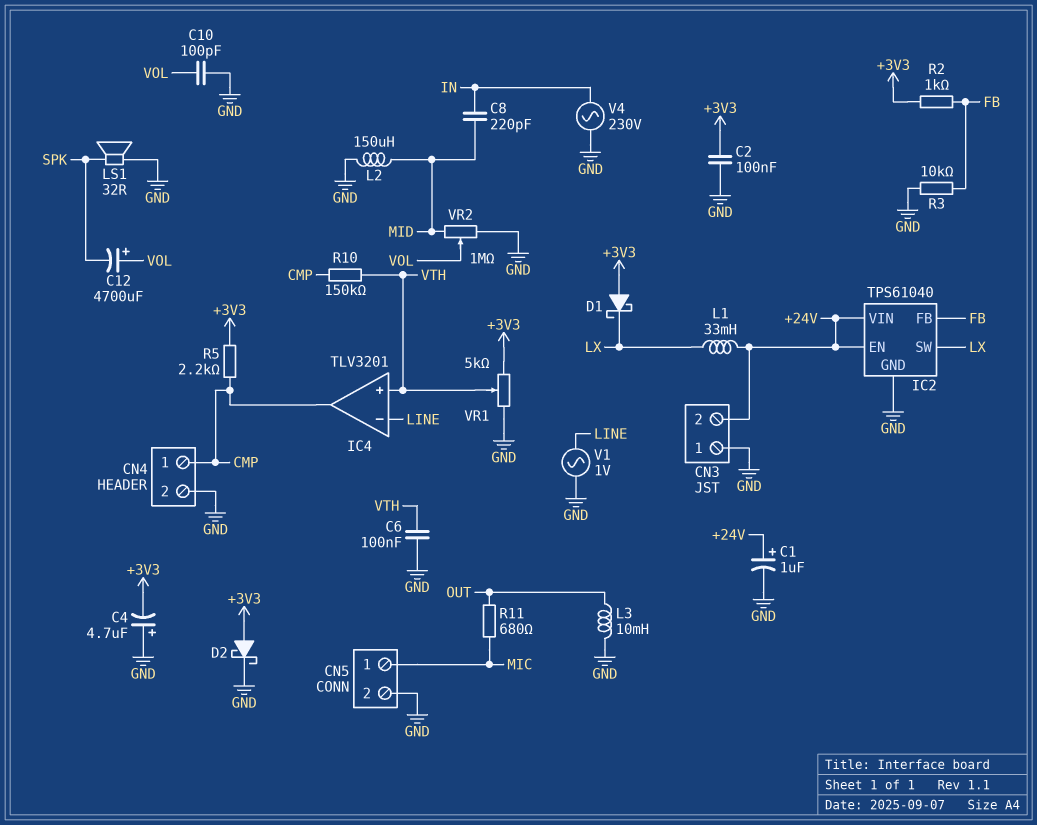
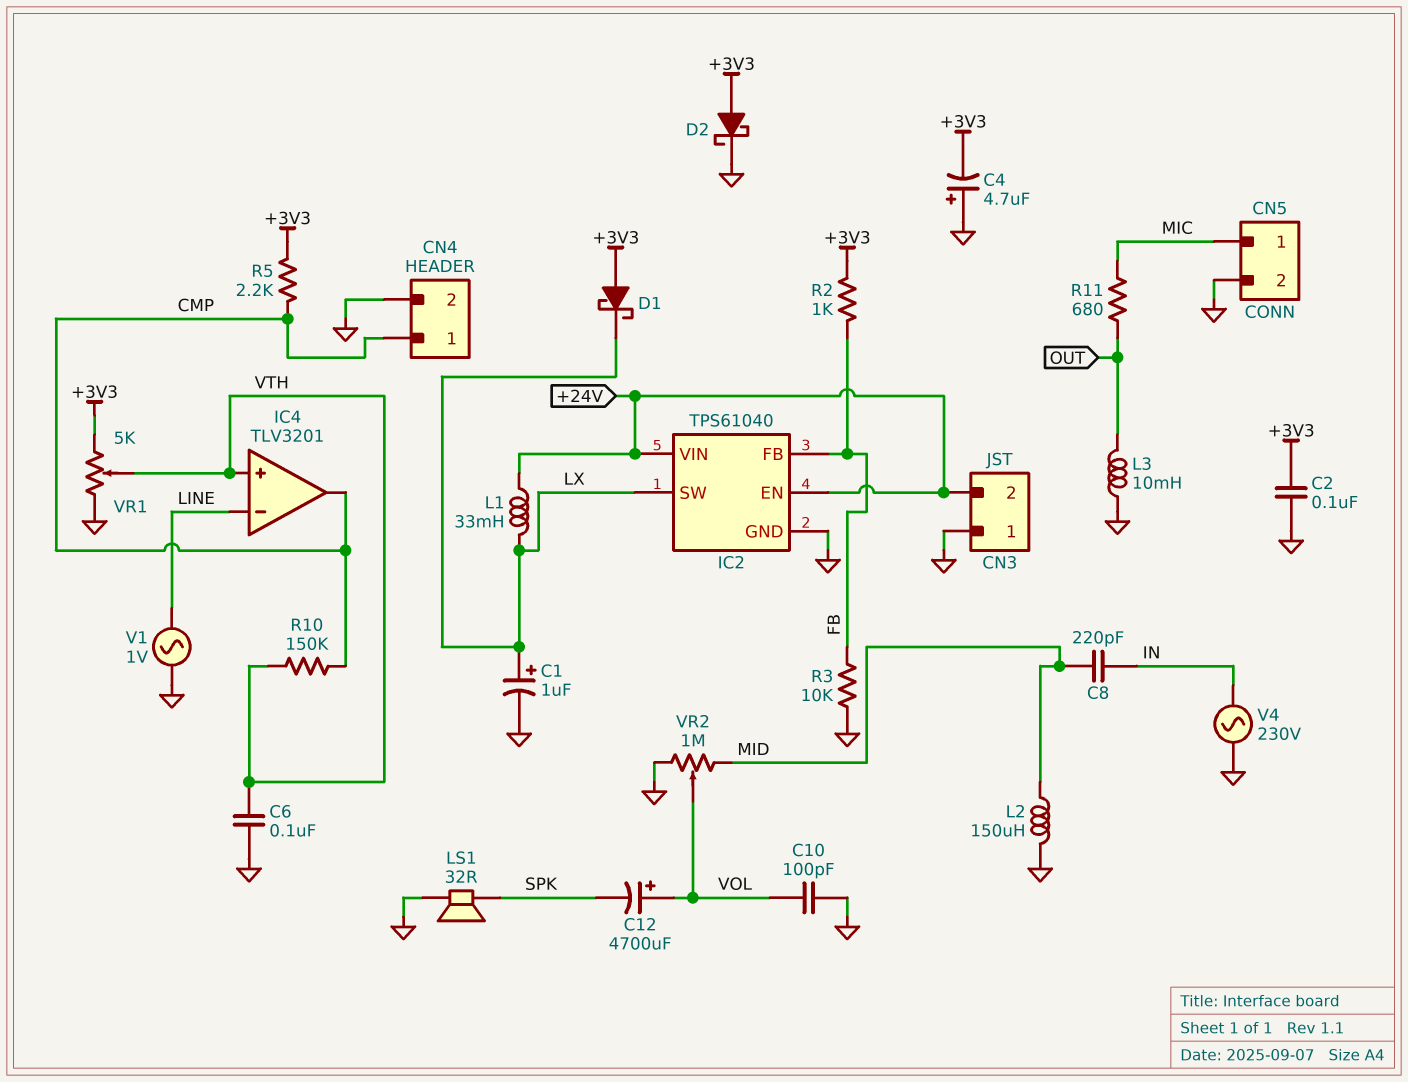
C1: 1uF (plus +24V, minus GND) -> 1uF (plus LX, minus GND)

